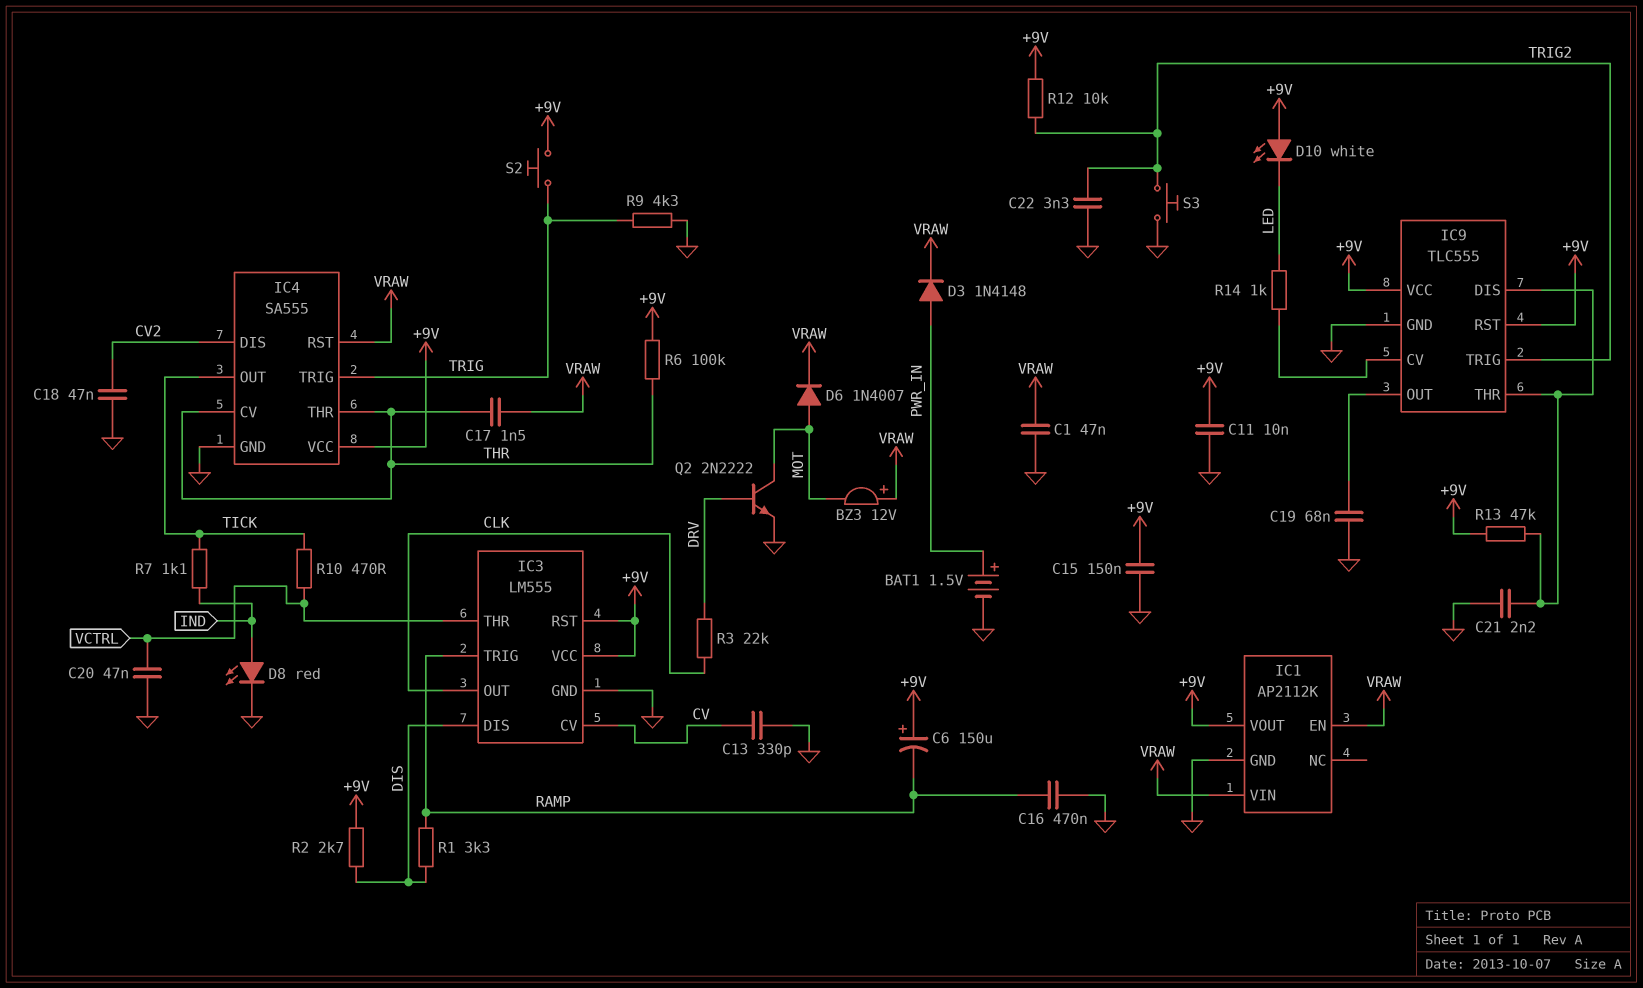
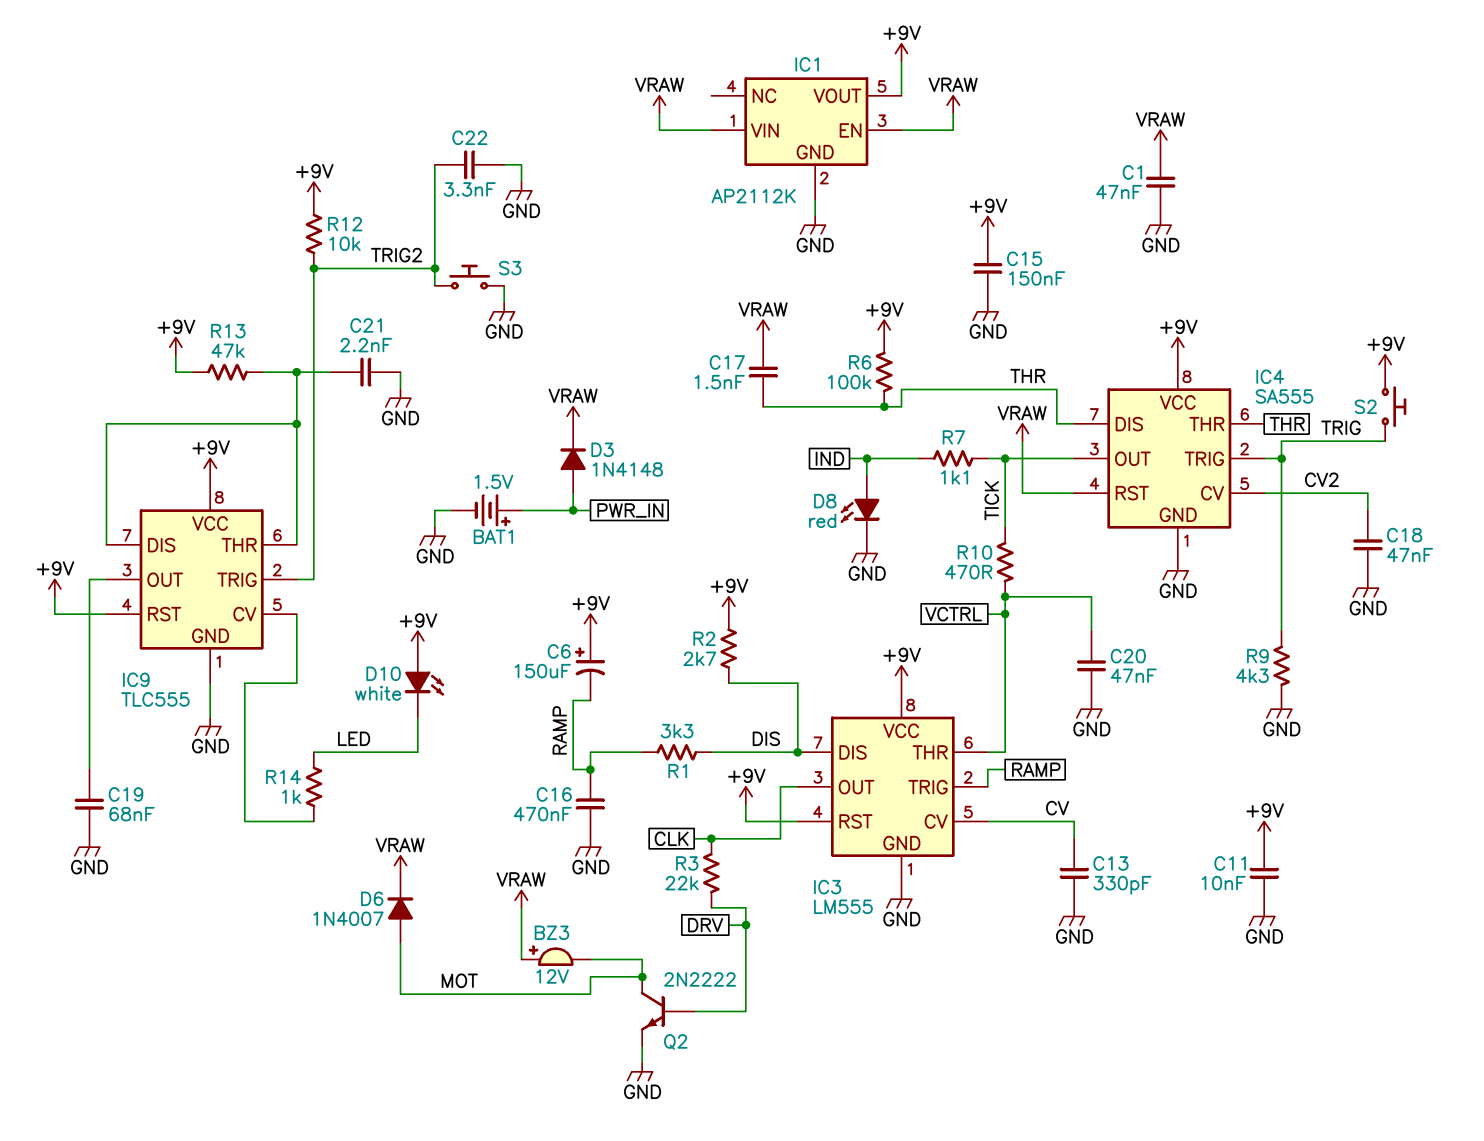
IC4 pin CV: THR -> CV2
IC4 pin DIS: CV2 -> THR

